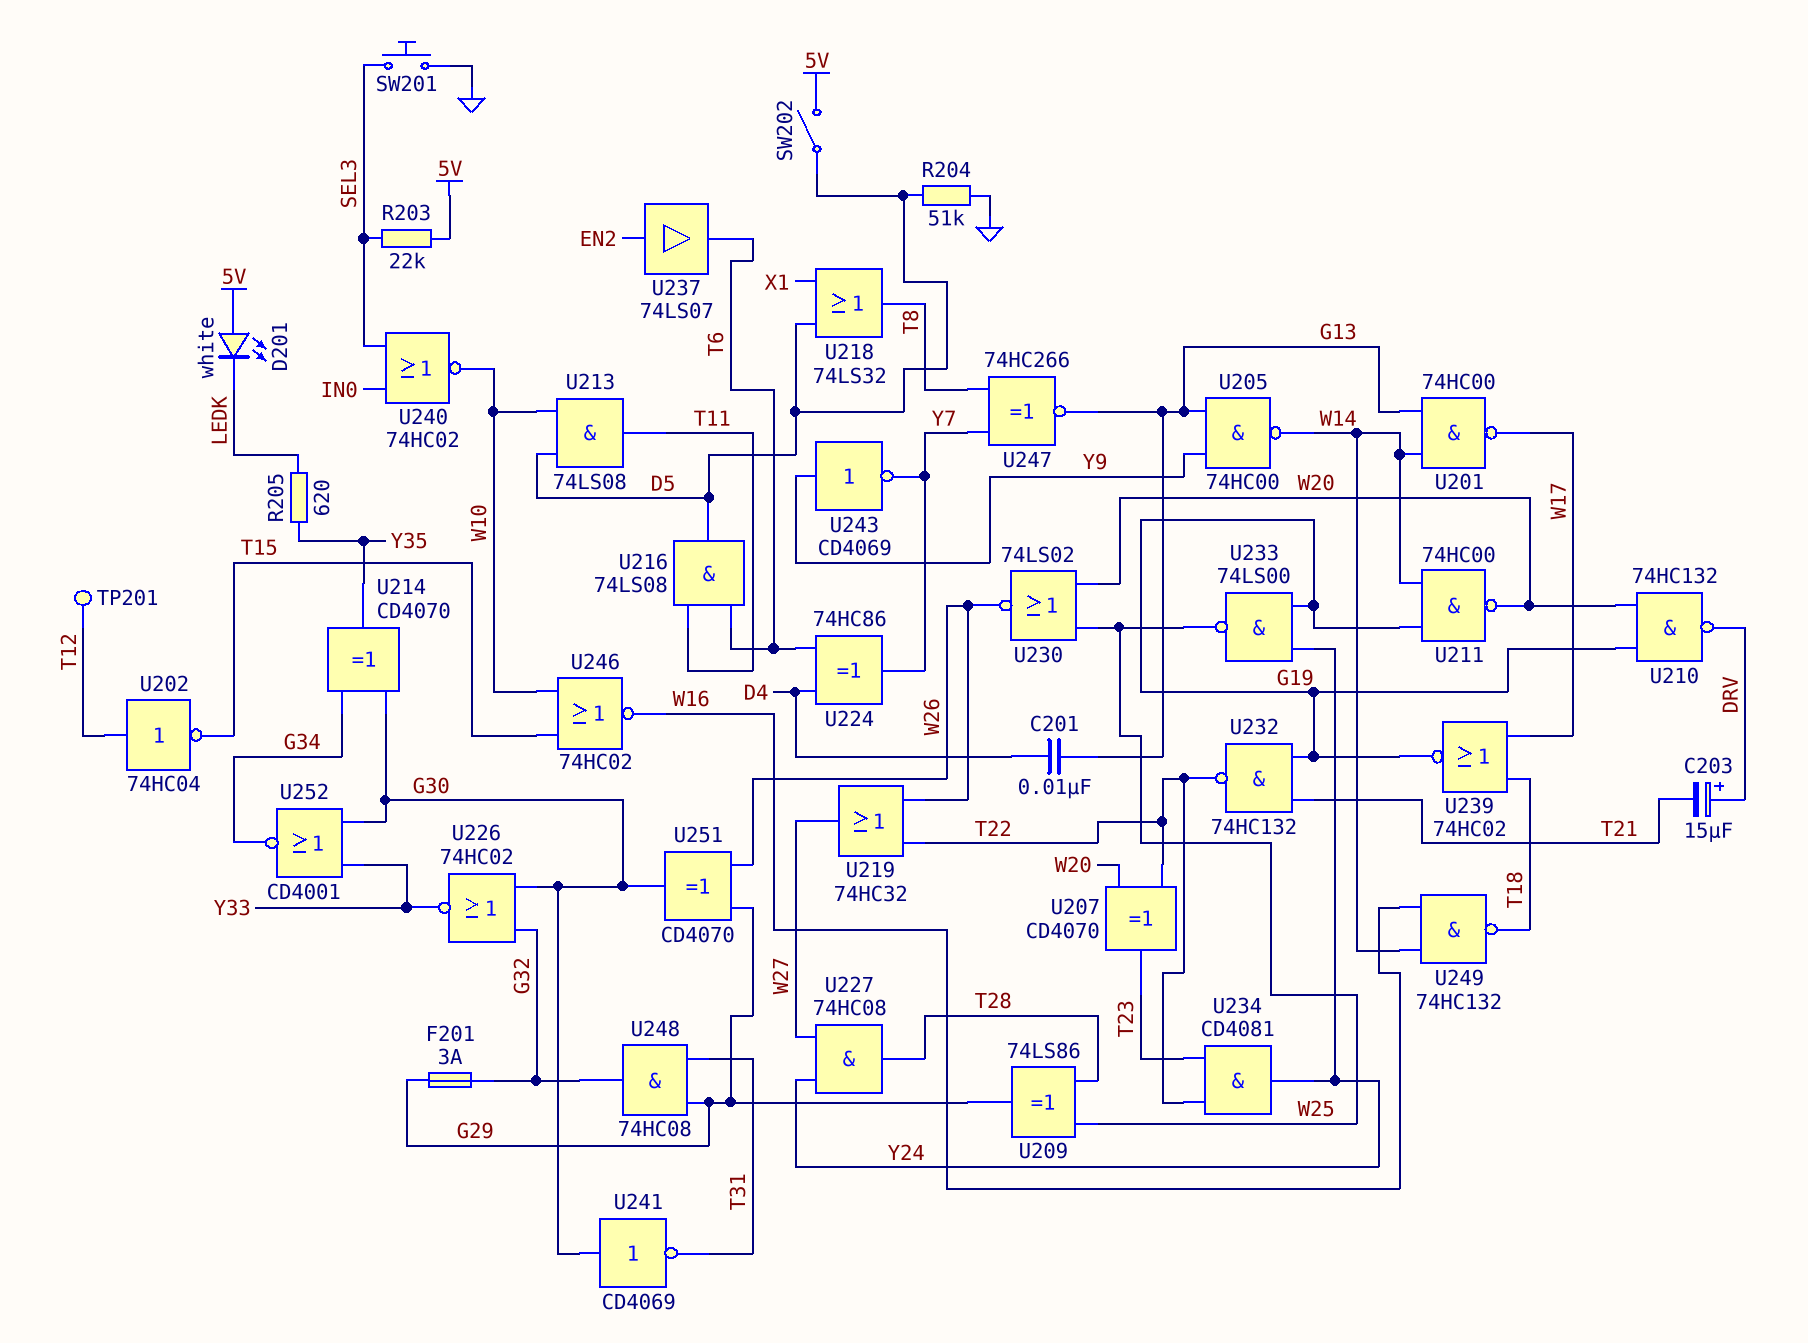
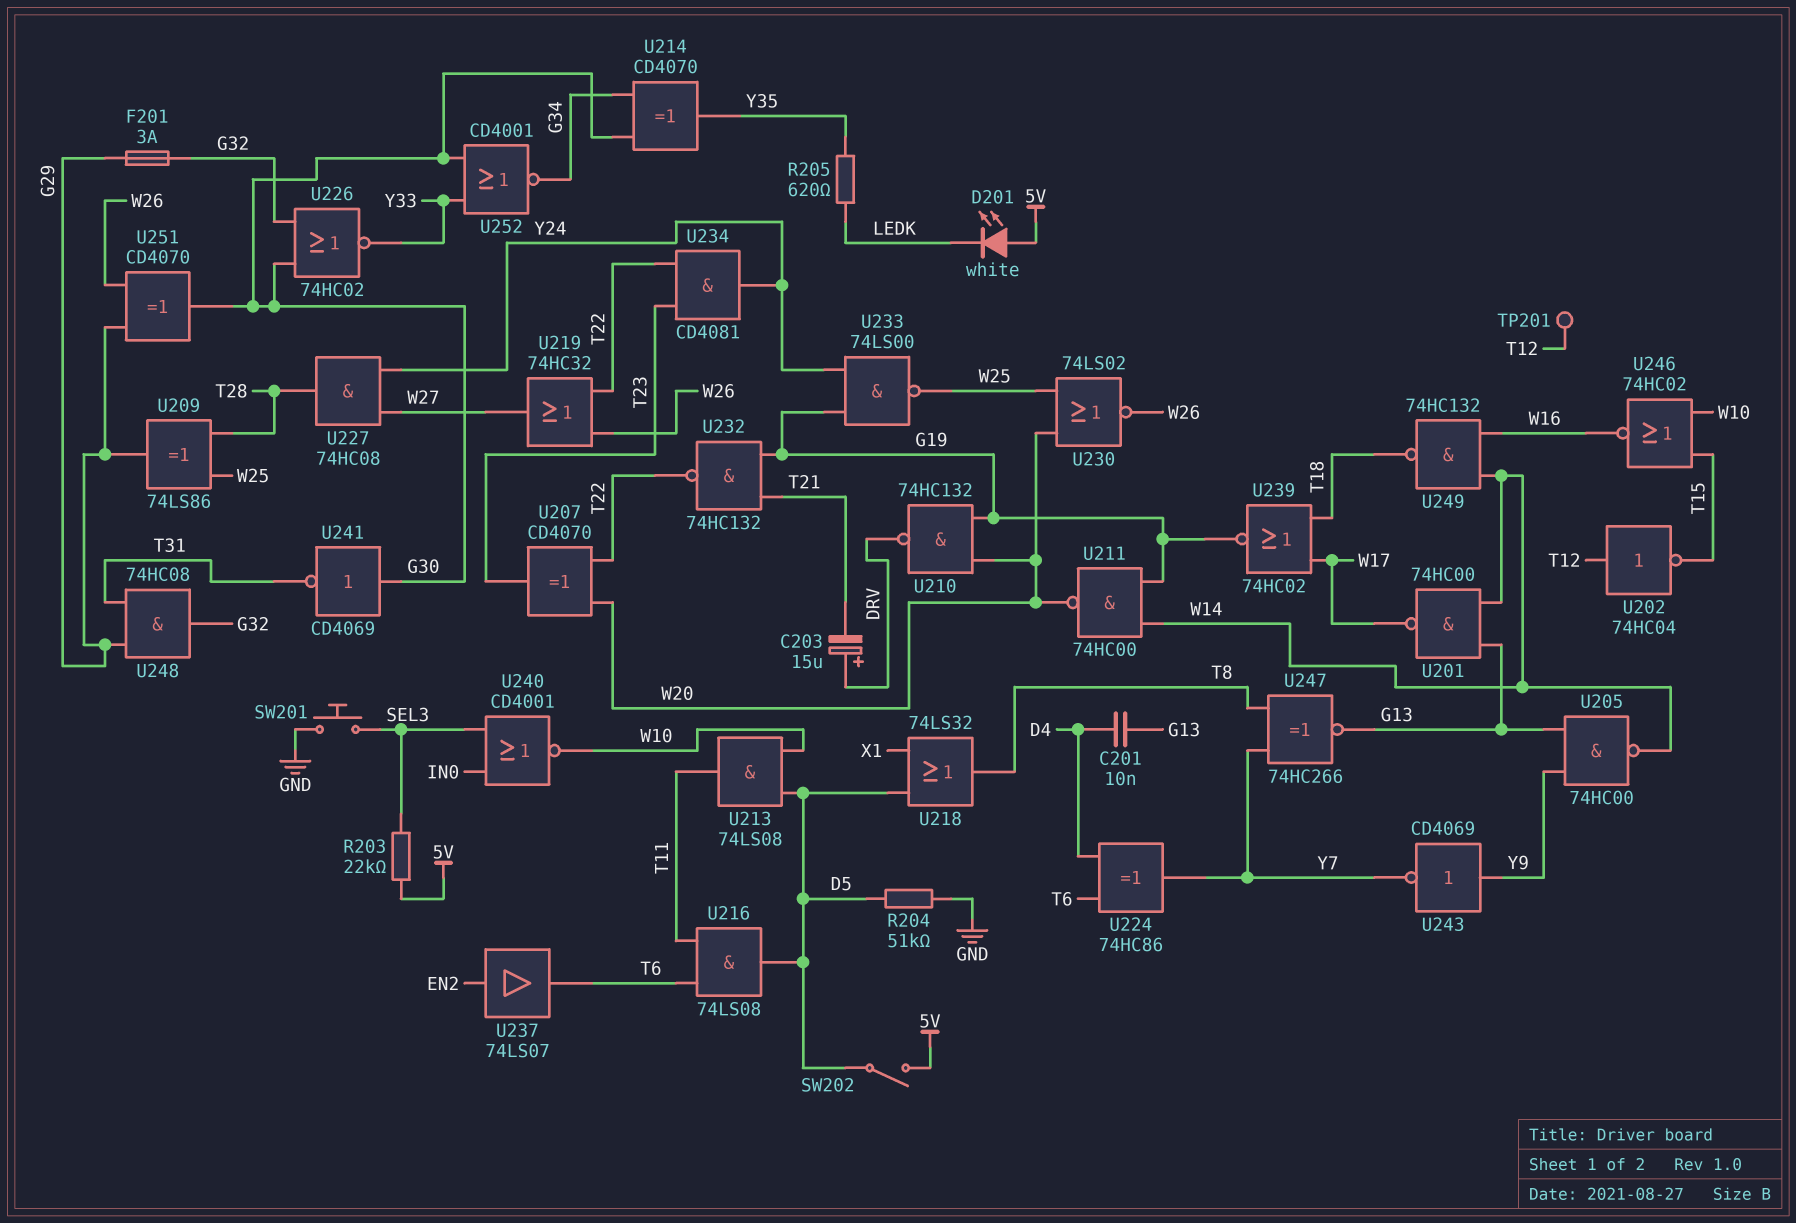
U240: NOR 74HC02 (in IN0, in SEL3, out W10) -> NOR CD4001 (in IN0, in SEL3, out W10)

